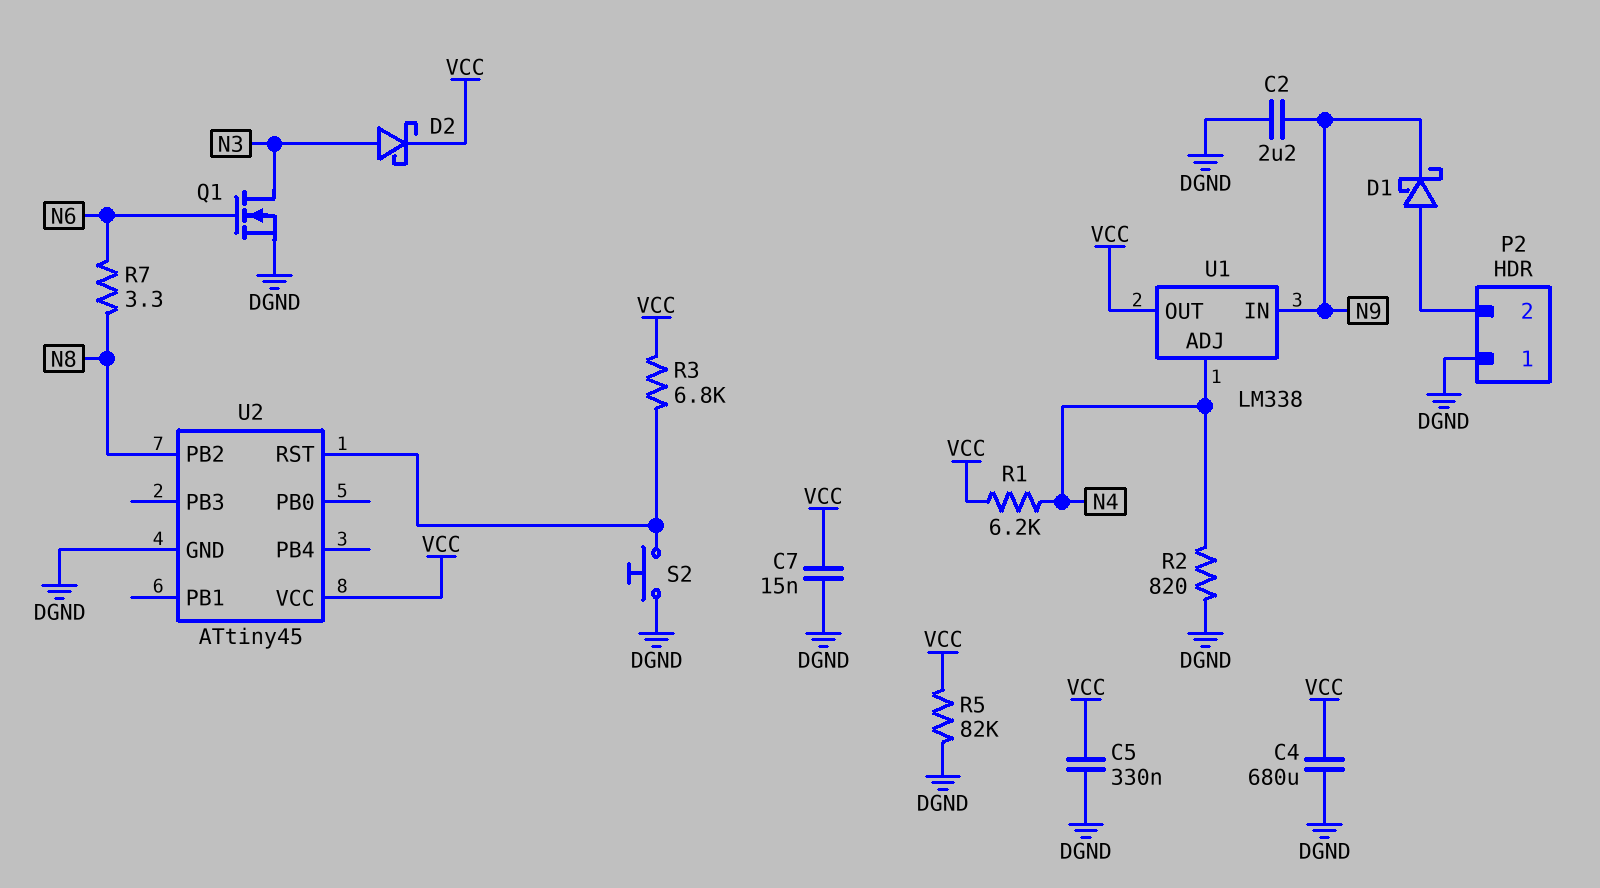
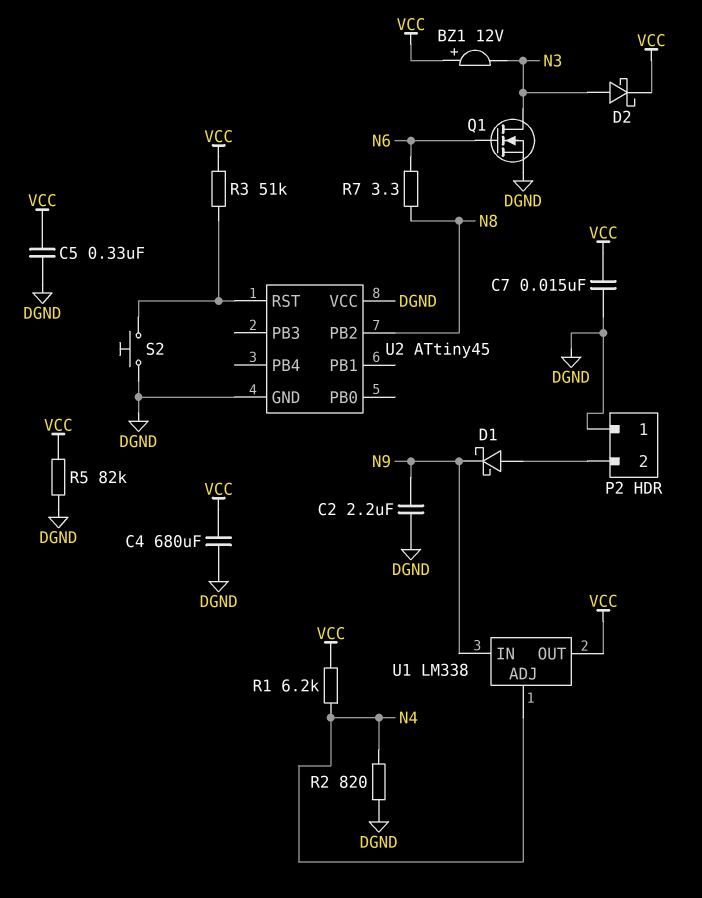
BZ1: none -> buzzer 12V (plus VCC, minus N3)
R3: 6.8k (U2/RST, VCC) -> 51k (U2/RST, VCC)
U2 pin VCC: VCC -> DGND

